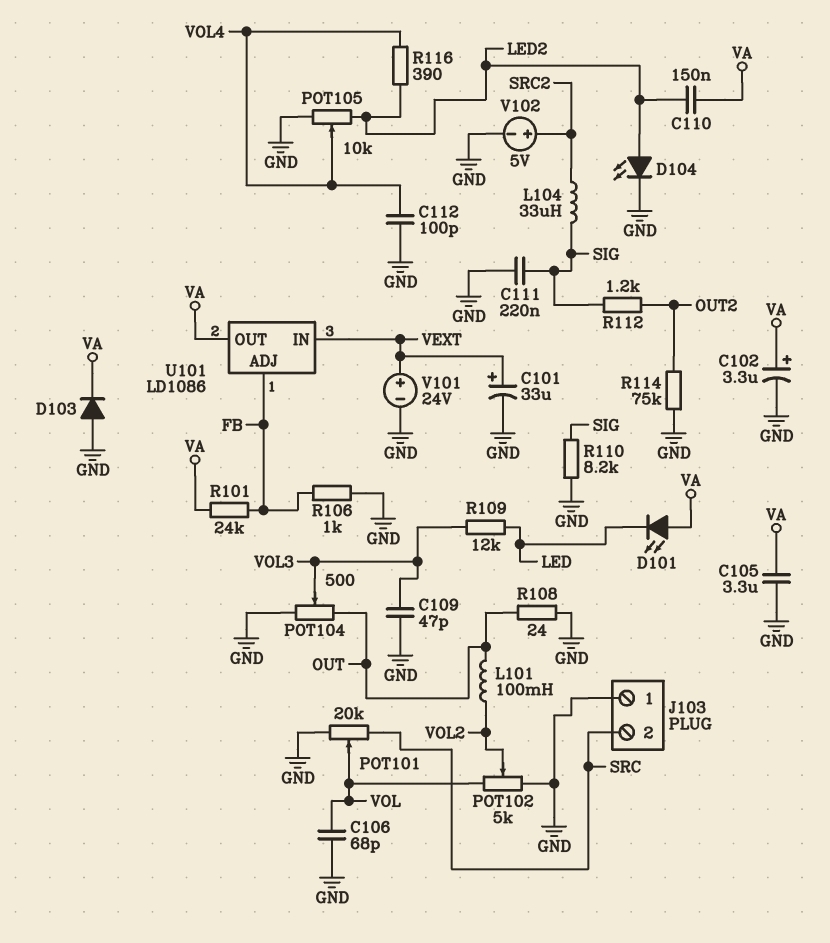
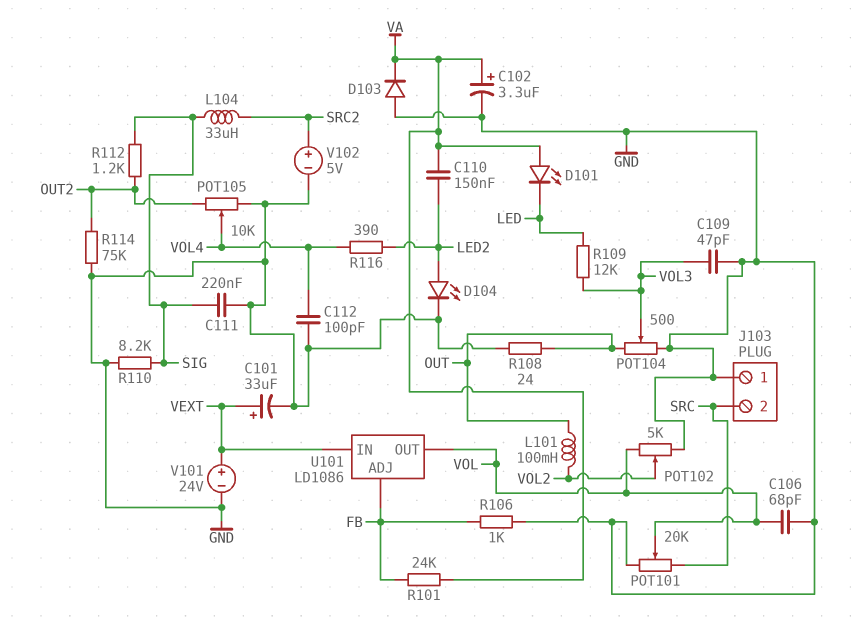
C105: 3.3uF (GND, VA) -> none
POT105: 10k (GND, LED2, wiper VOL4) -> 10k (GND, OUT2, wiper VOL4)
U101 pin OUT: VA -> VOL

